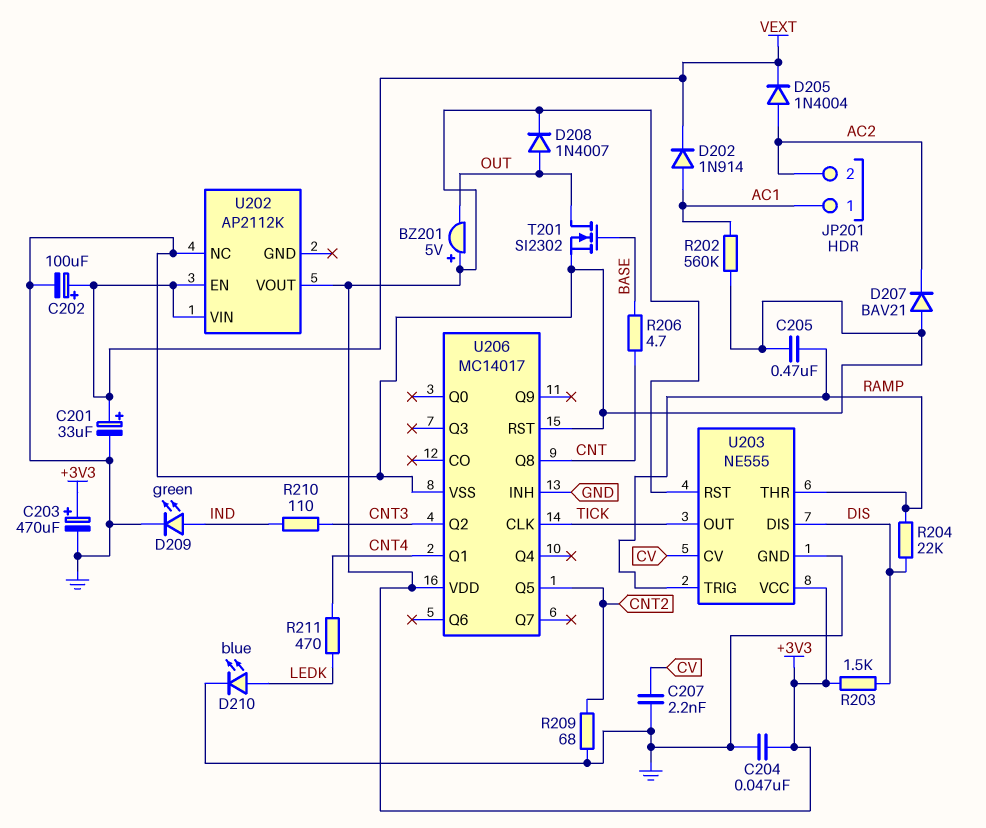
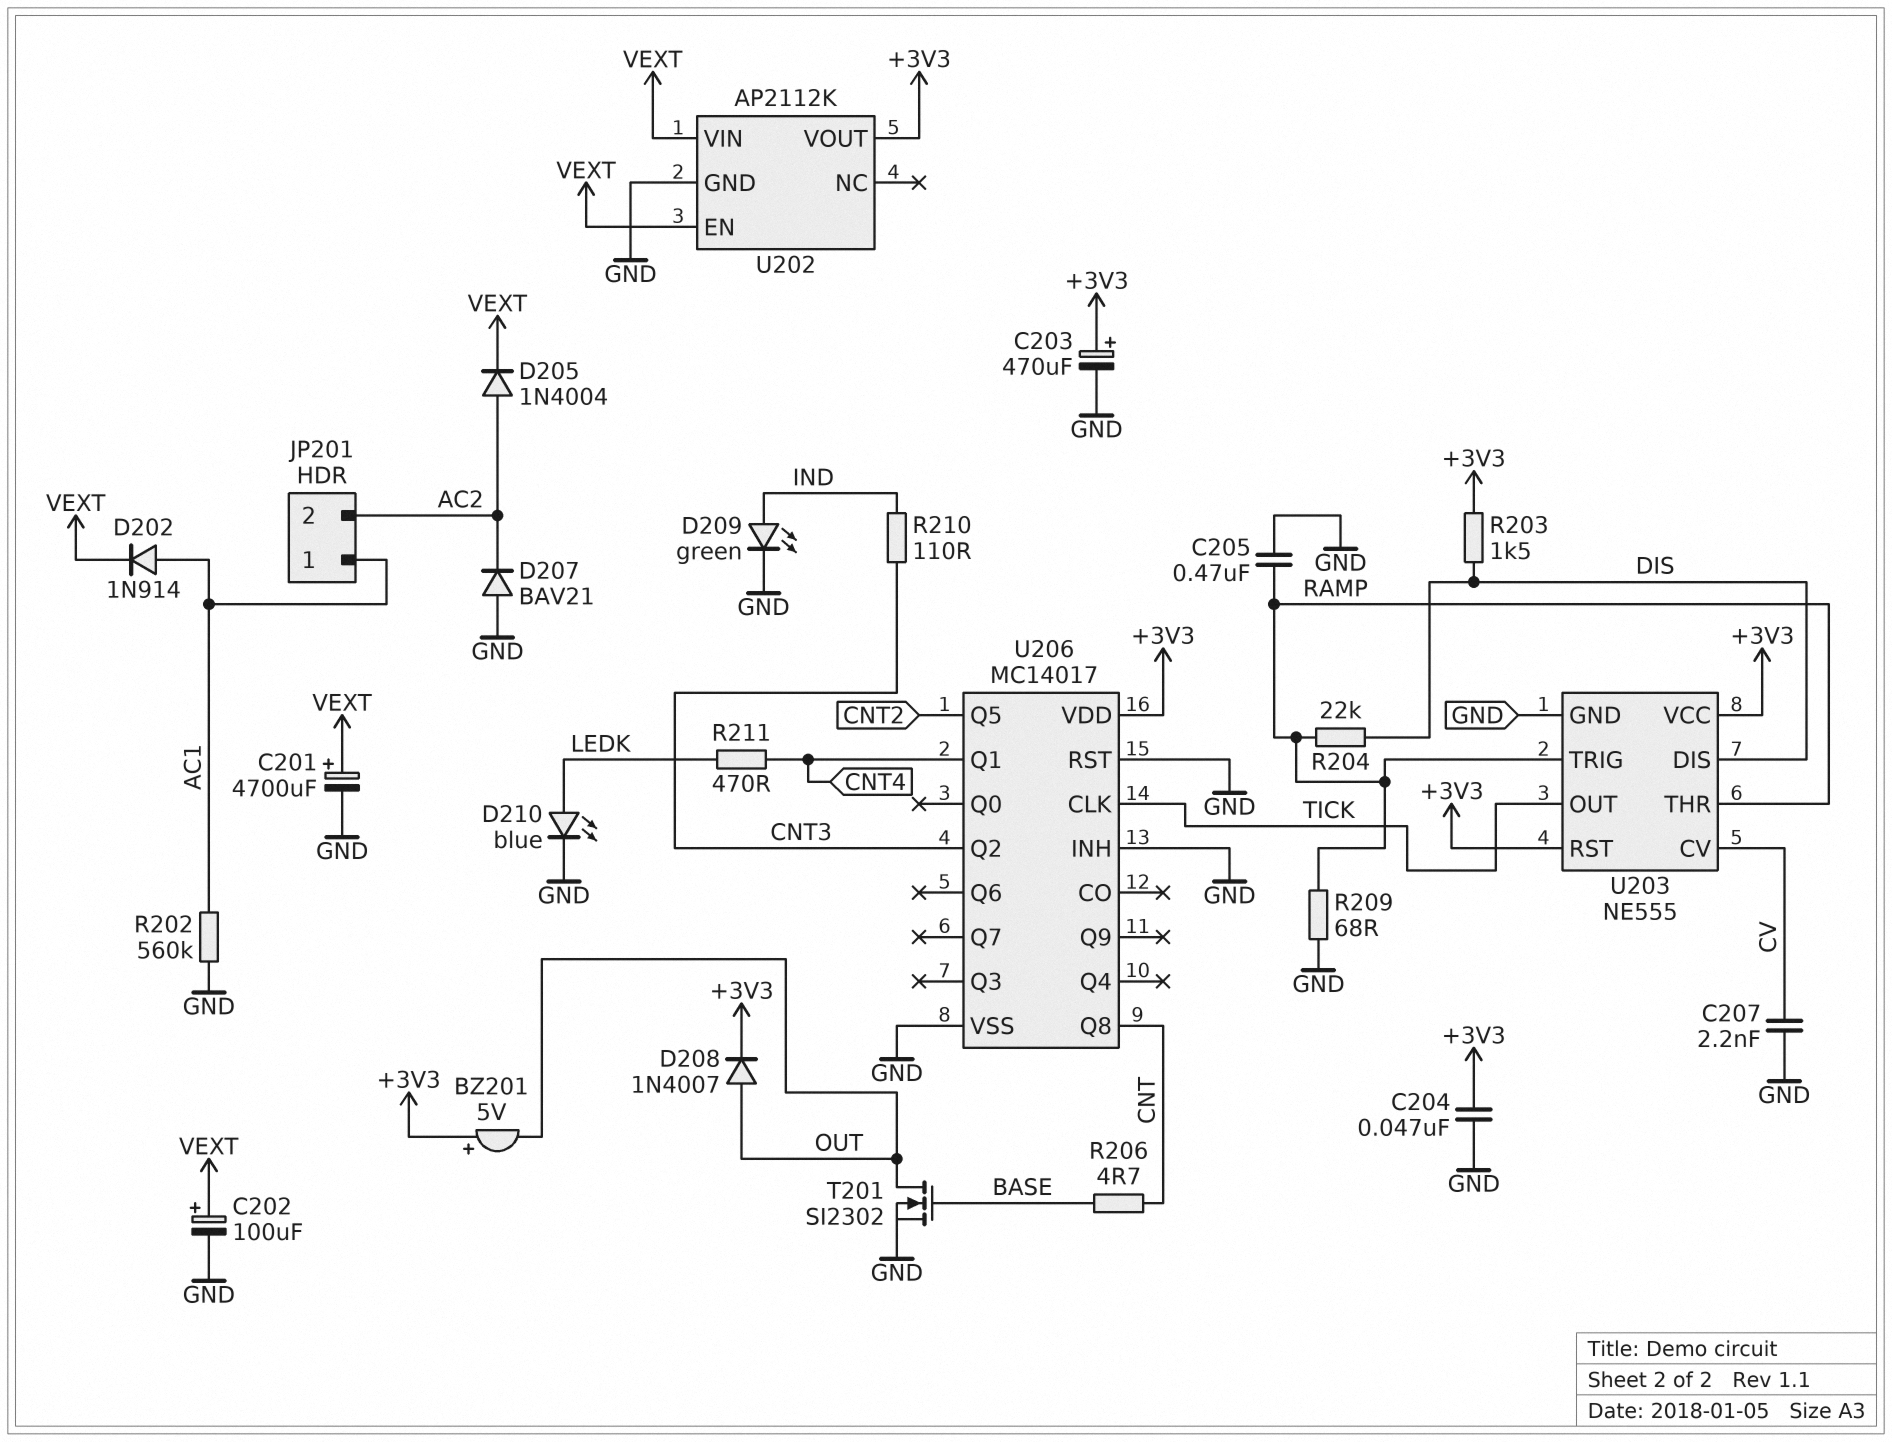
C201: 33uF (plus VEXT, minus GND) -> 4700uF (plus VEXT, minus GND)
R209: 68 (CNT2, GND) -> 68 (GND, RAMP)
U202 pin GND: none -> GND
U202 pin NC: GND -> none

